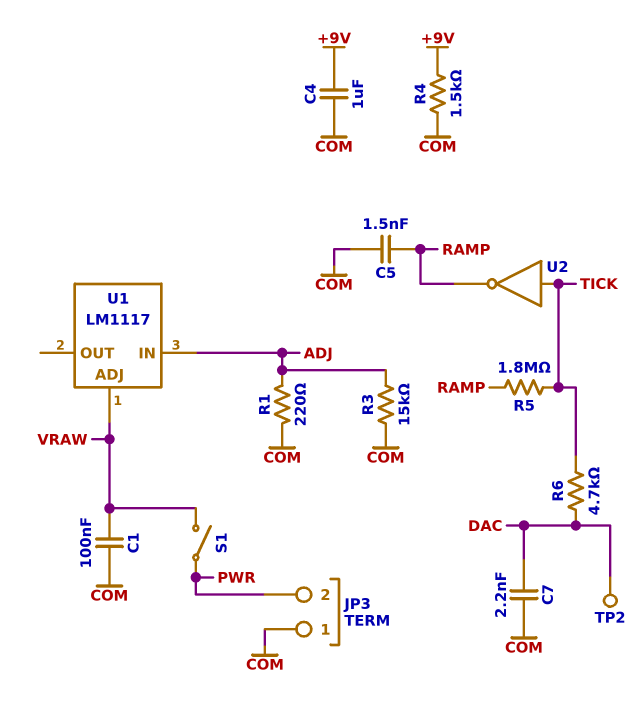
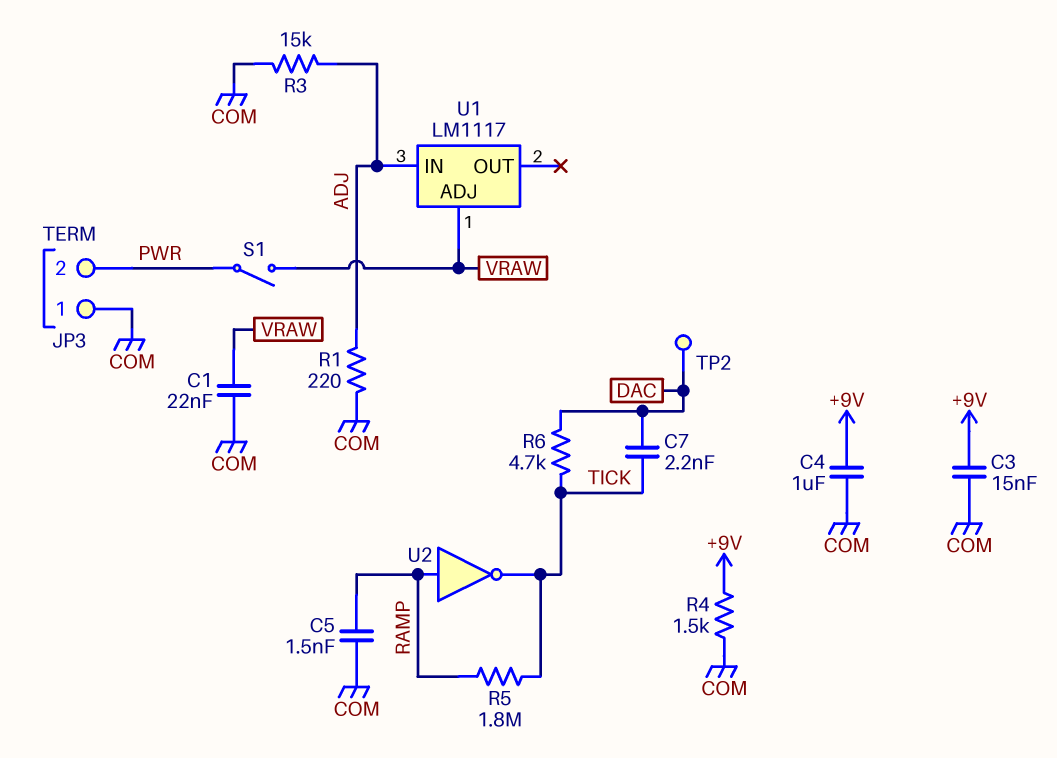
C1: 100nF (COM, VRAW) -> 22nF (COM, VRAW)
C3: none -> 15nF (+9V, COM)
C7: 2.2nF (COM, DAC) -> 2.2nF (DAC, TICK)
U2: NOT (in TICK, out RAMP) -> NOT (in RAMP, out TICK)

